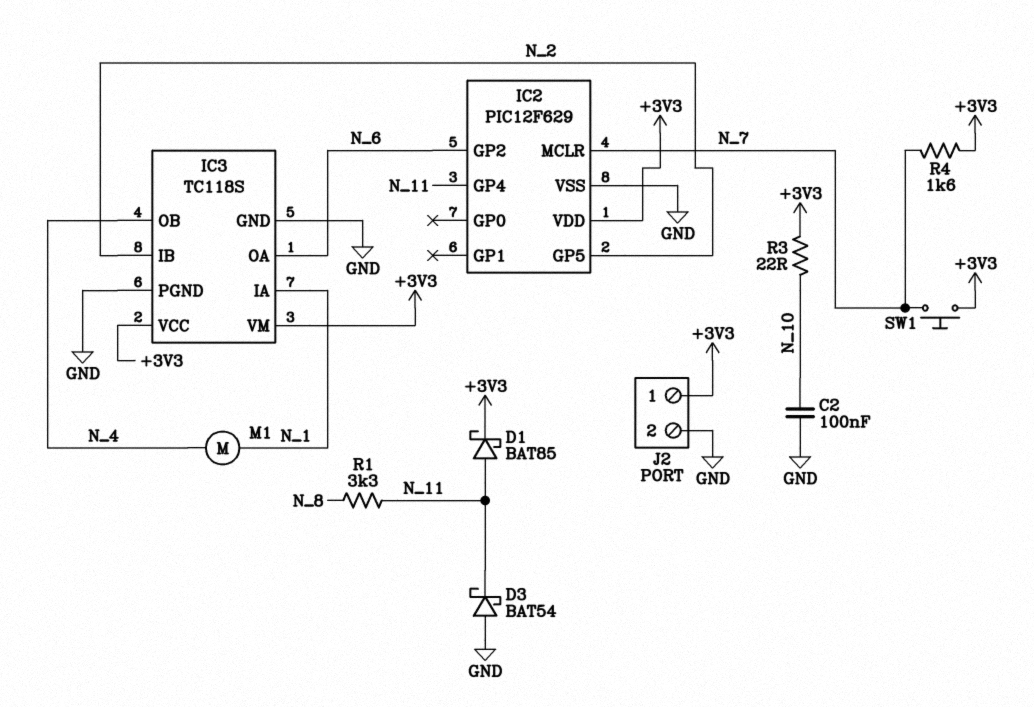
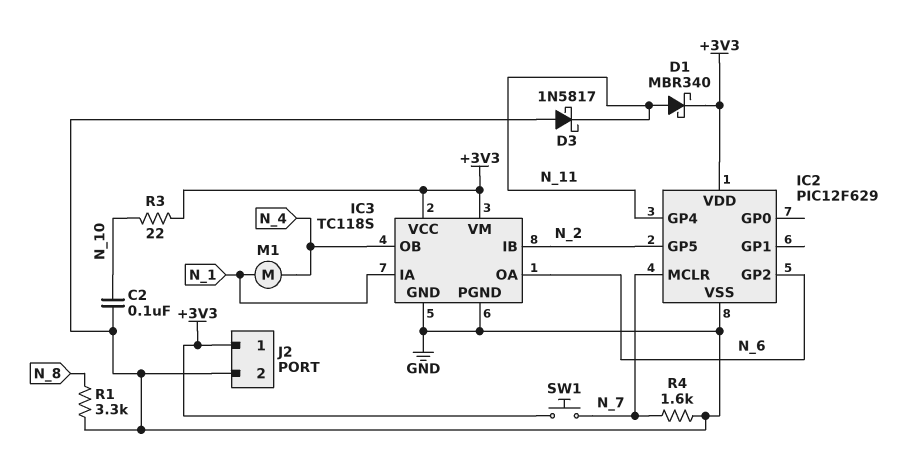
D1: schottky BAT85 (A N_11, K +3V3) -> schottky MBR340 (A N_11, K +3V3)
D3: schottky BAT54 (A GND, K N_11) -> schottky 1N5817 (A GND, K N_11)
R1: 3.3k (N_8, N_11) -> 3.3k (GND, N_8)
R4: 1.6k (+3V3, N_7) -> 1.6k (GND, N_7)

